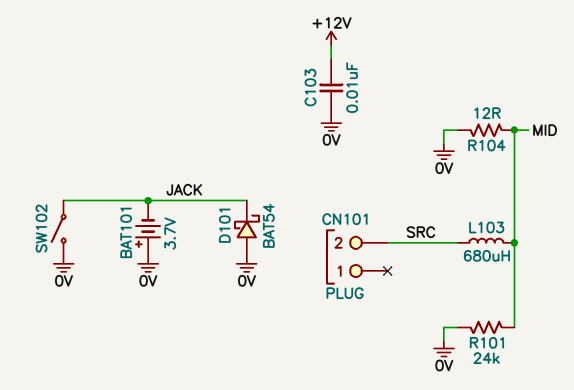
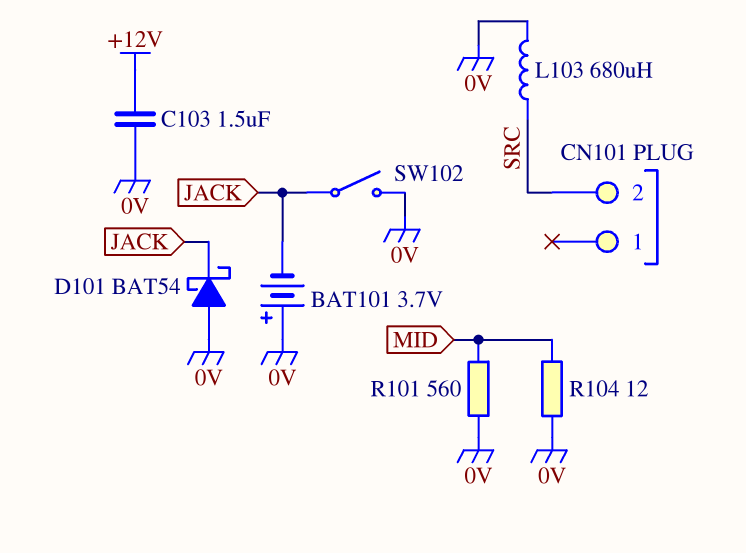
C103: 10nF (+12V, 0V) -> 1.5uF (+12V, 0V)
L103: 680uH (MID, SRC) -> 680uH (0V, SRC)
R101: 24k (0V, MID) -> 560 (0V, MID)

